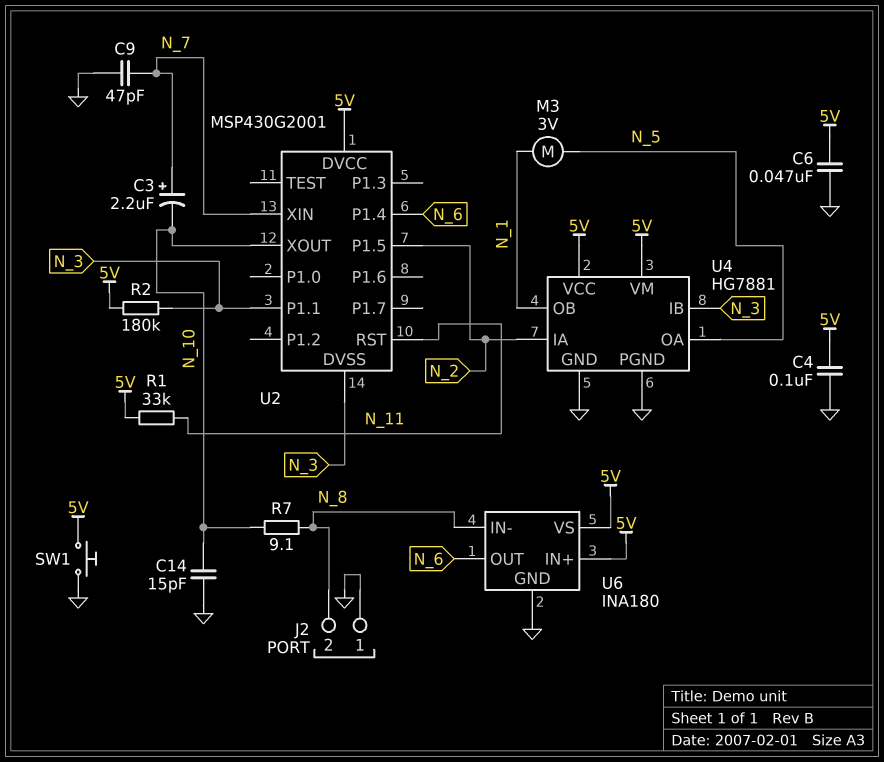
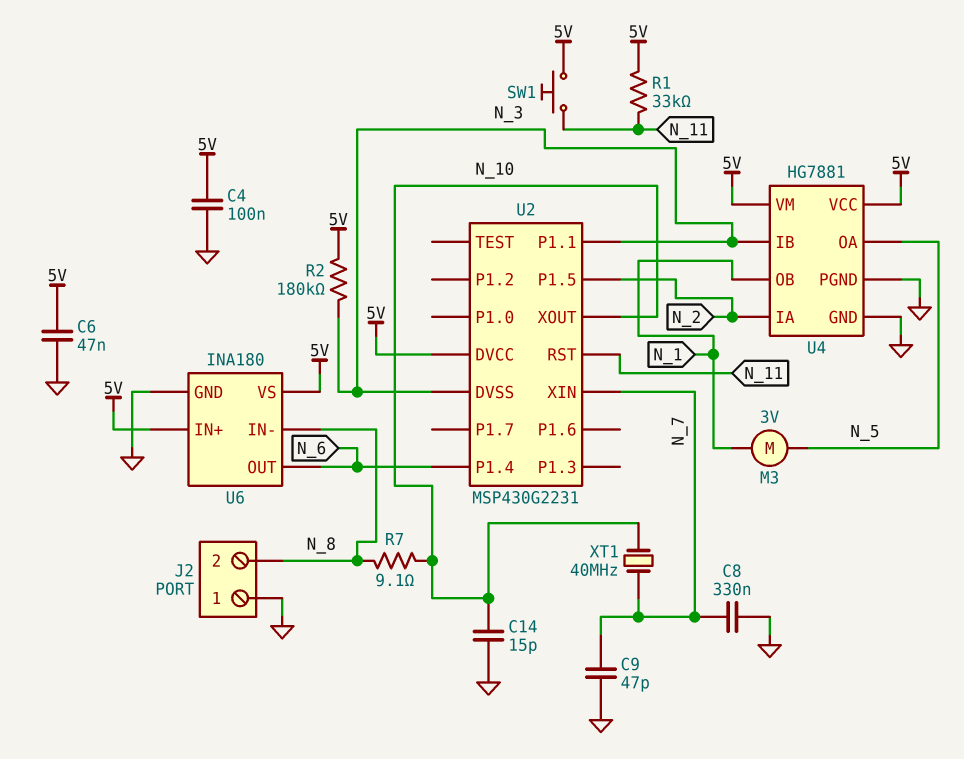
C3: 2.2uF (plus N_7, minus N_10) -> none
C8: none -> 330nF (GND, N_7)
SW1: button (5V, GND) -> button (5V, N_11)
U2: MSP430G2001 -> MSP430G2231
XT1: none -> 40MHz (N_7, N_10)

